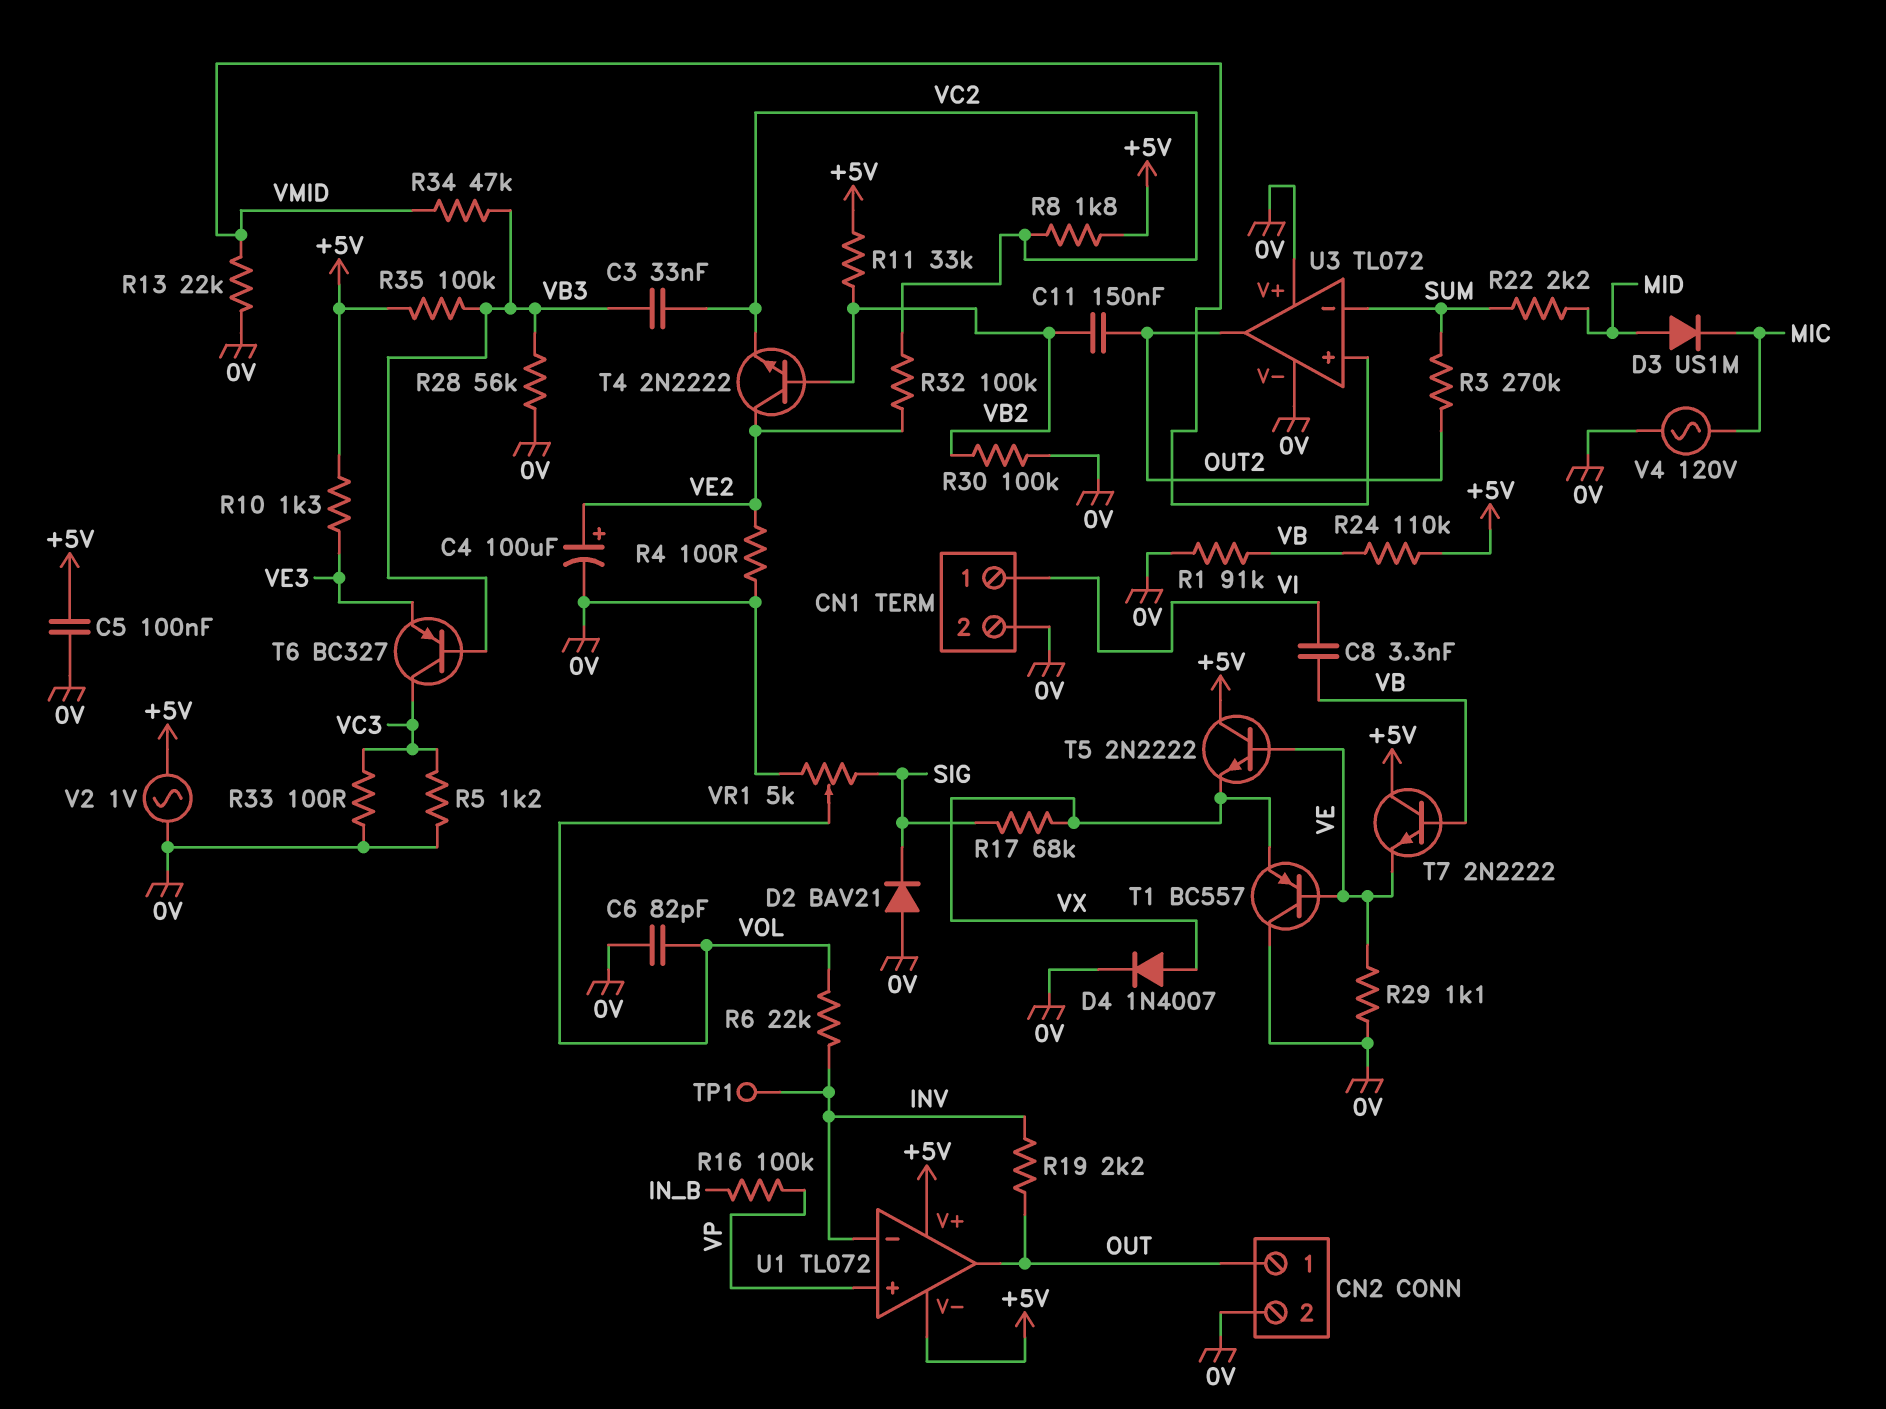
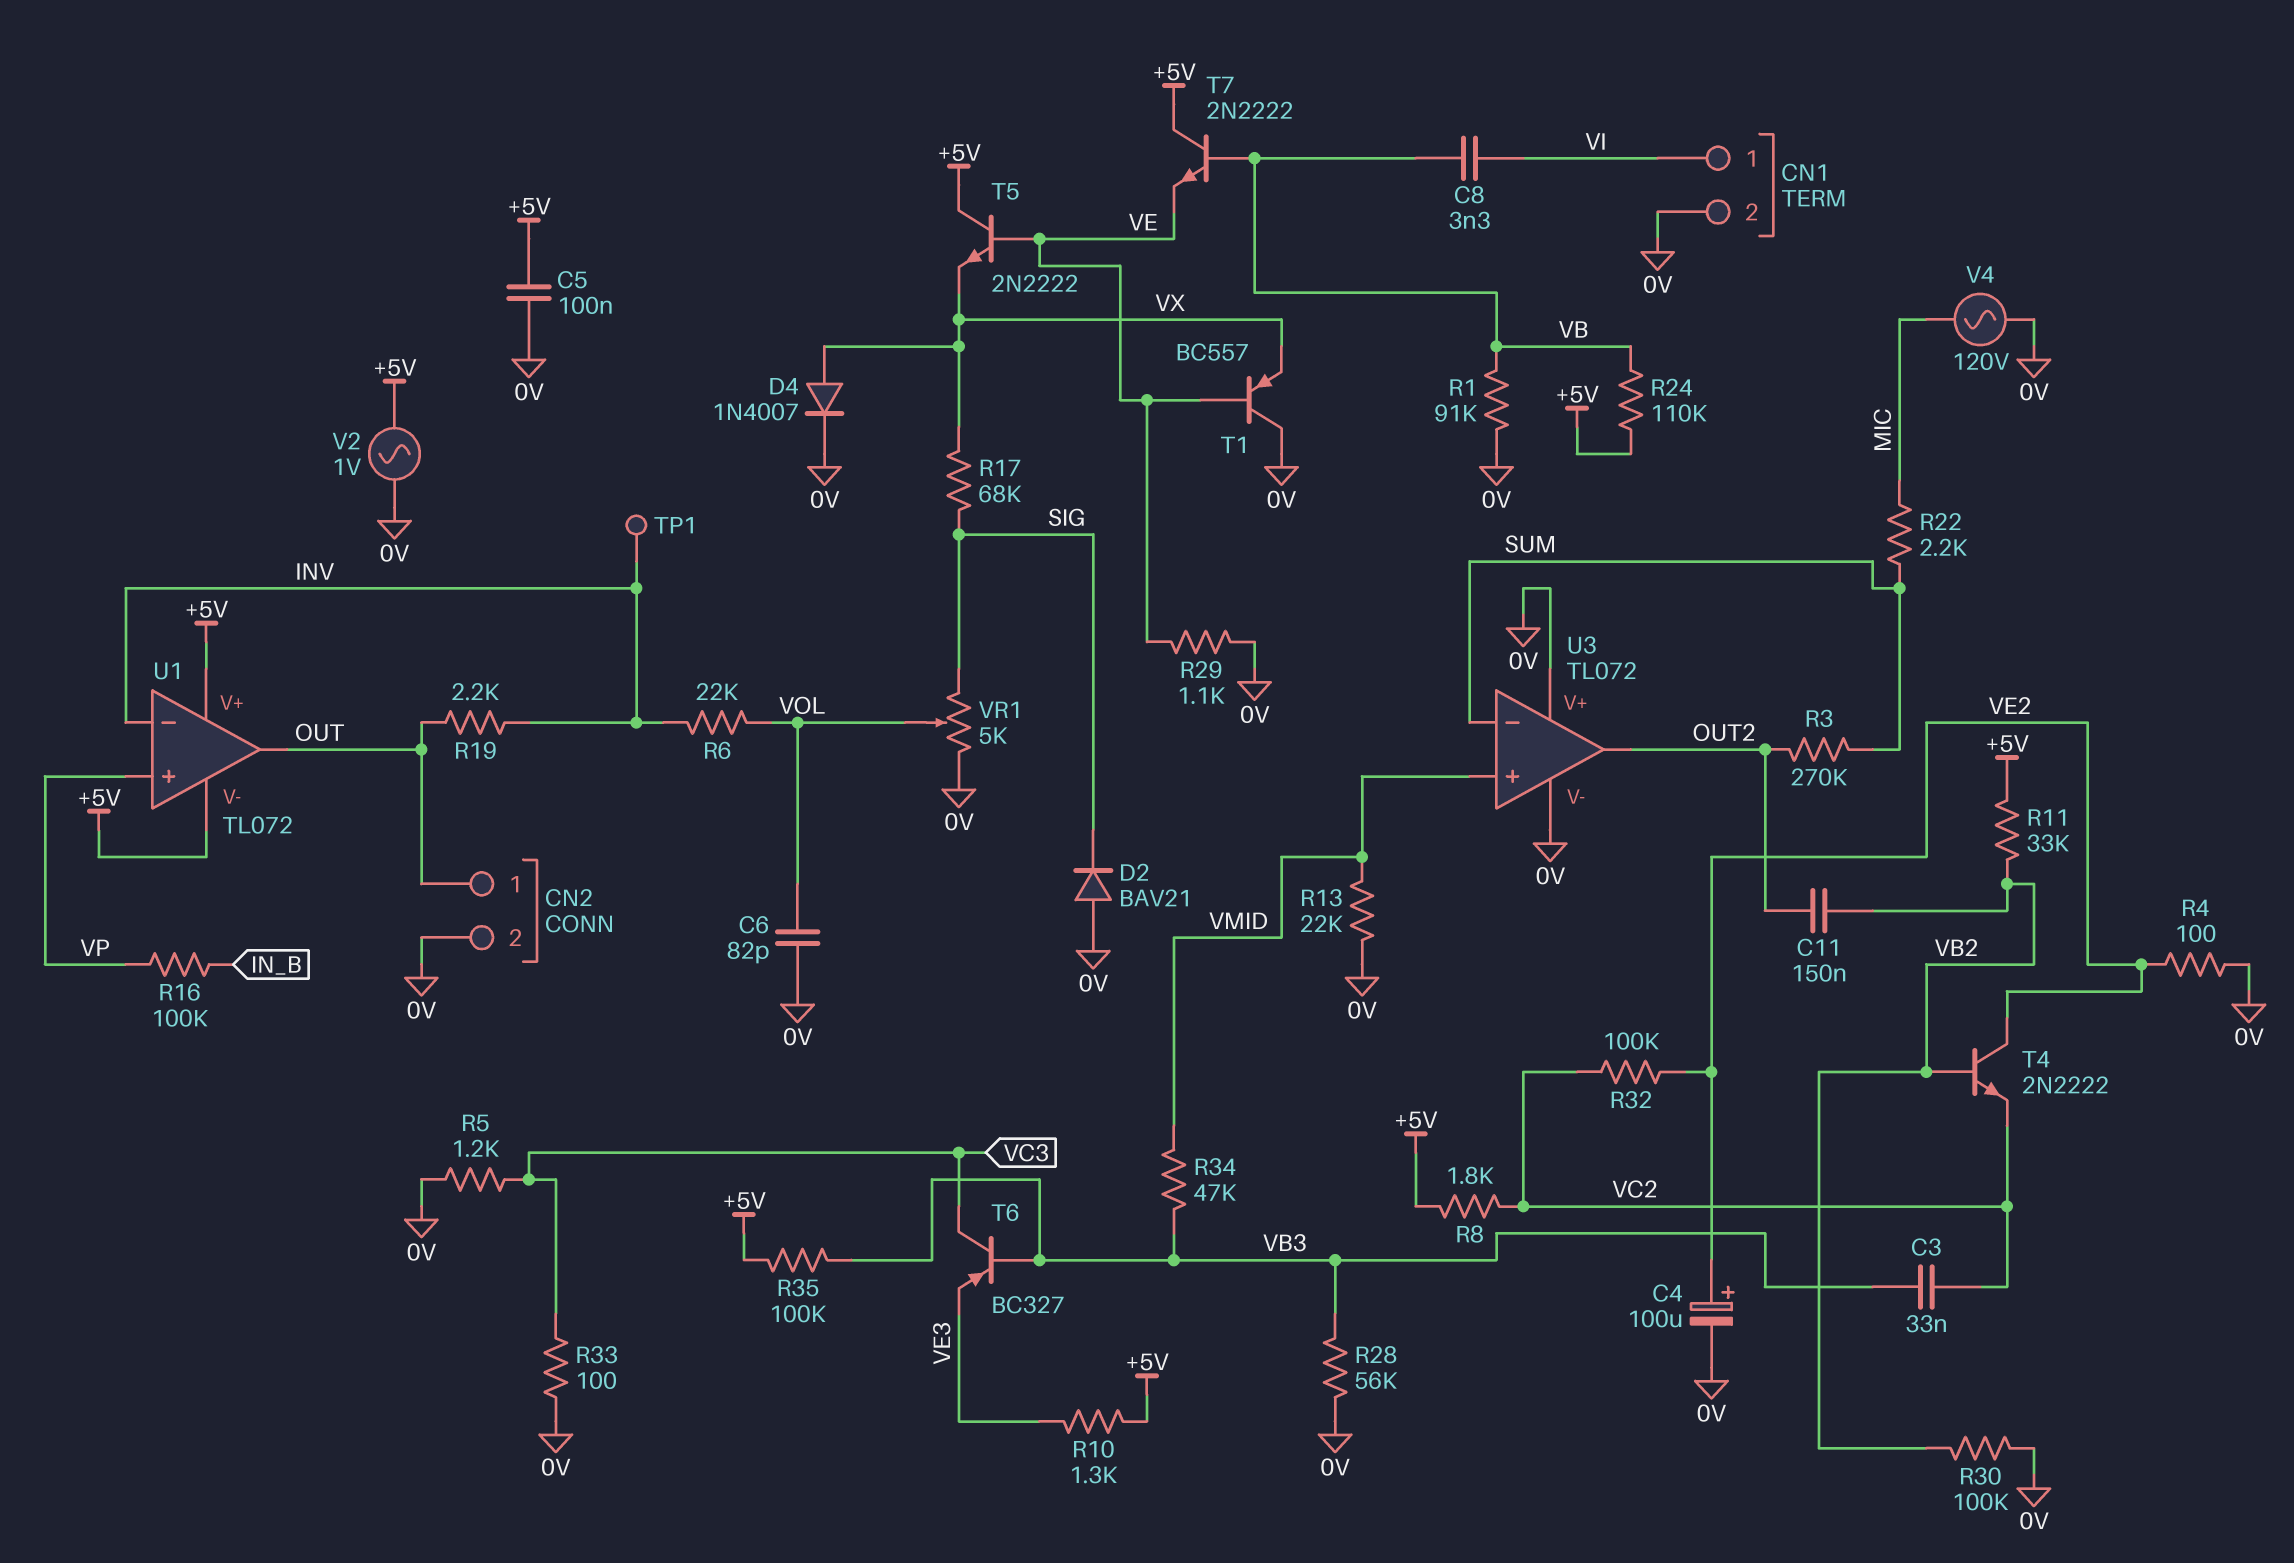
D3: diode US1M (A MID, K MIC) -> none
R22: 2.2k (MID, SUM) -> 2.2k (MIC, SUM)

